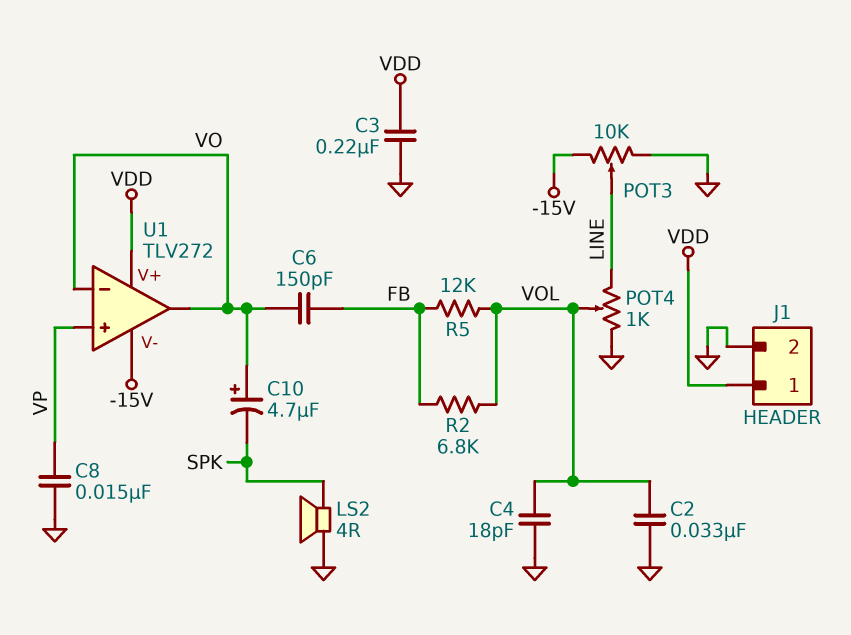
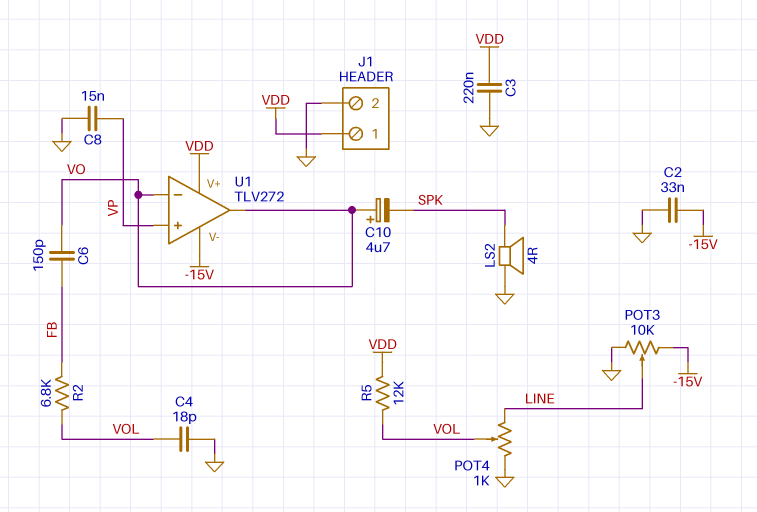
C2: 33nF (GND, VOL) -> 33nF (-15V, GND)
R5: 12k (FB, VOL) -> 12k (VDD, VOL)

